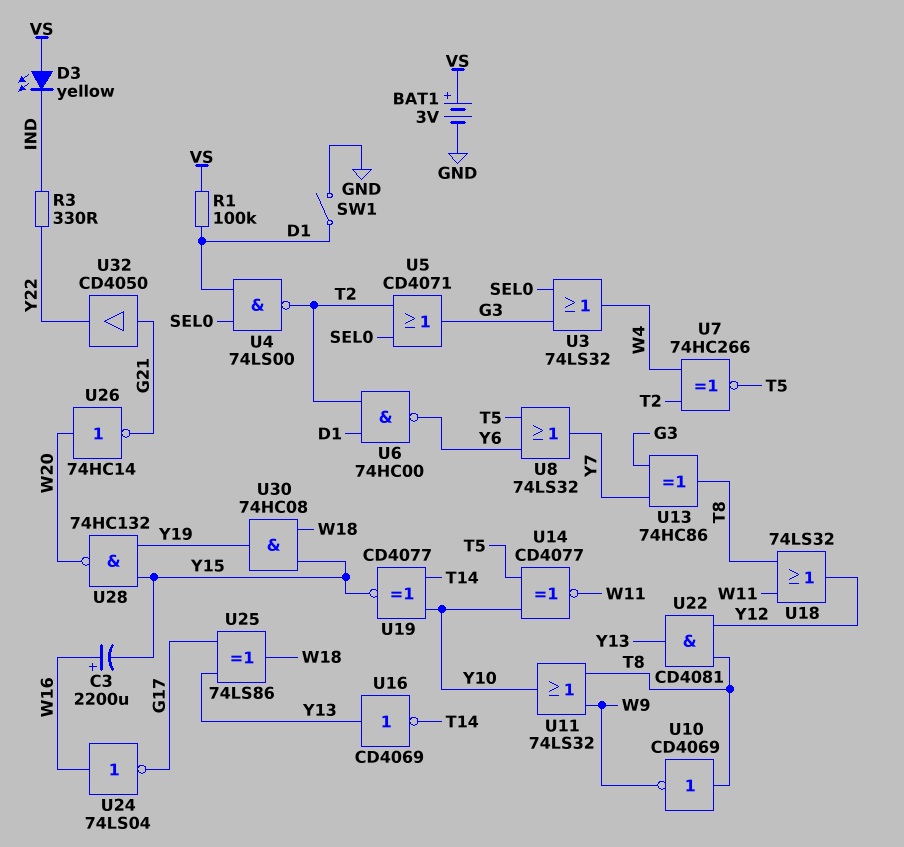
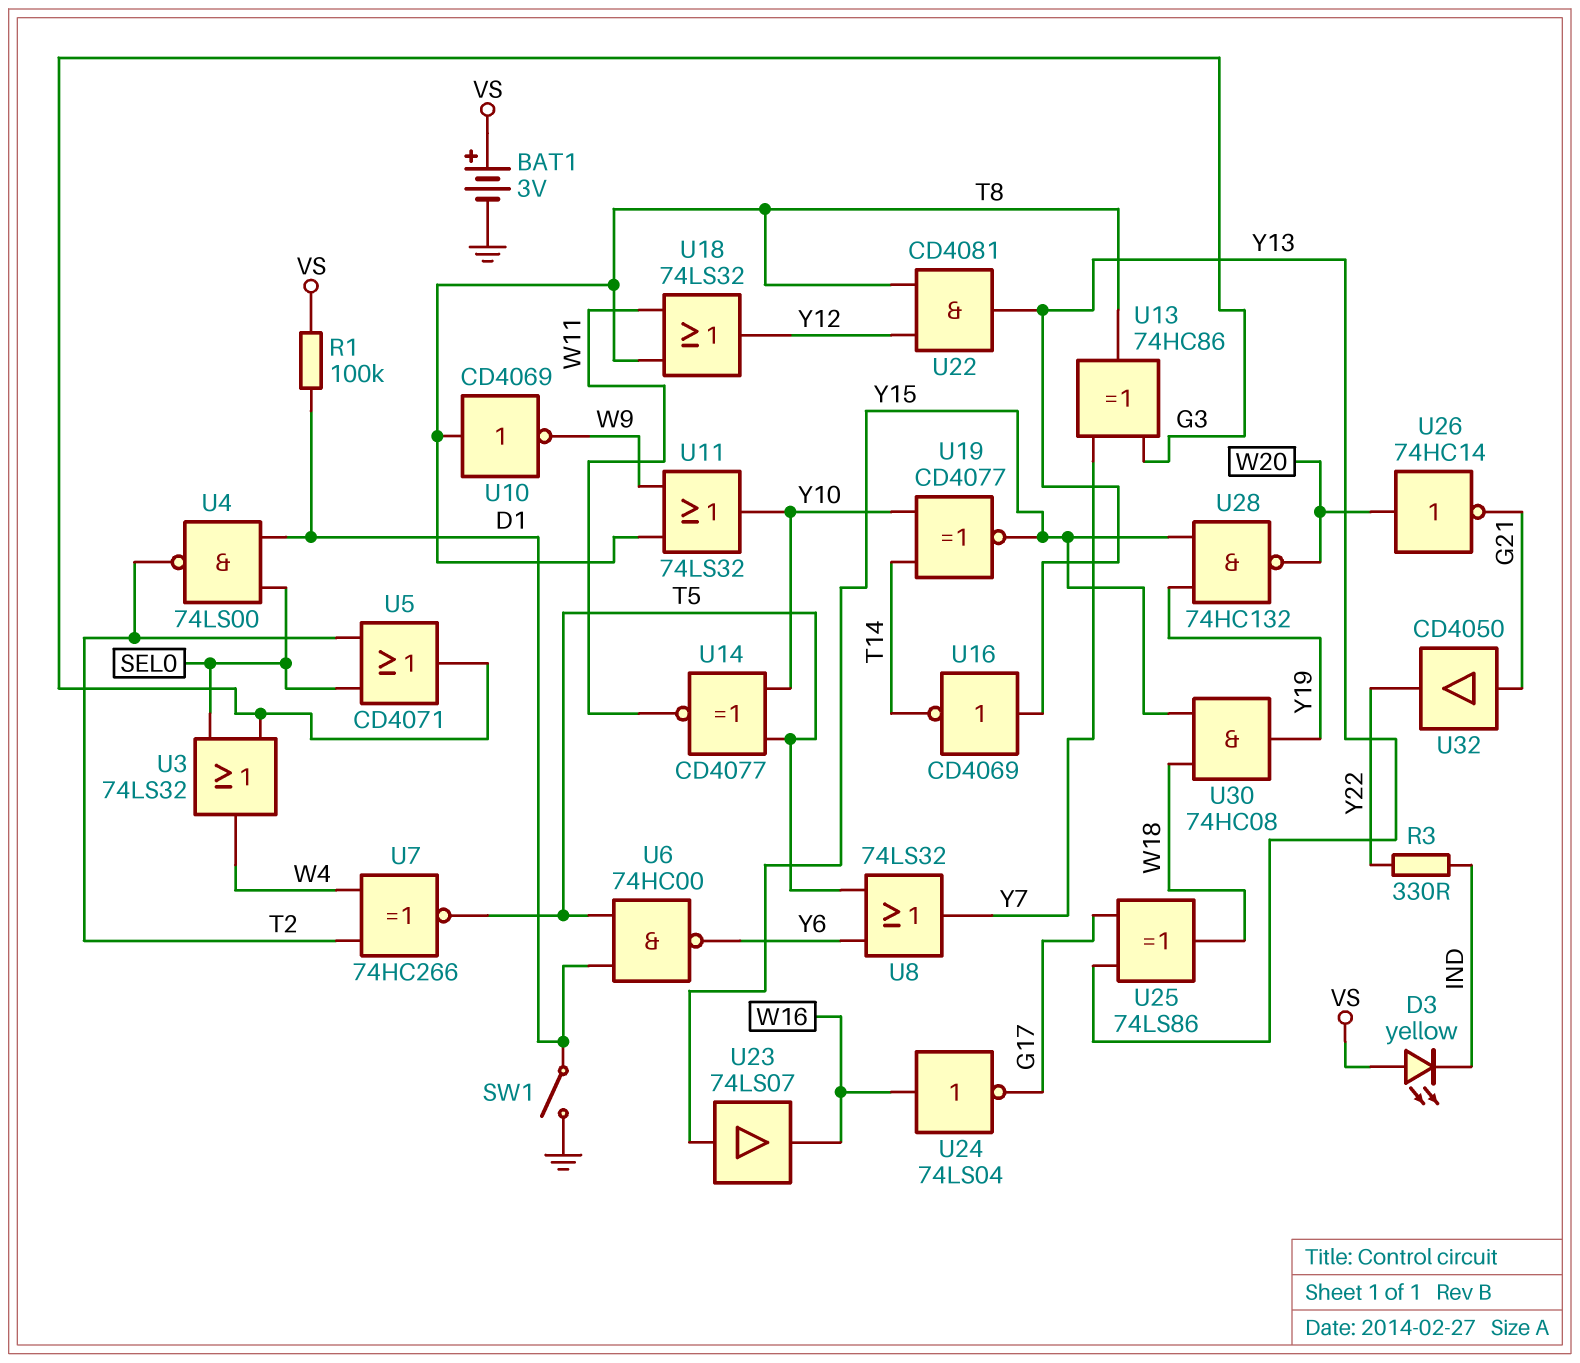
C3: 2200uF (plus W16, minus Y15) -> none
U6: NAND 74HC00 (in D1, in T2, out Y6) -> NAND 74HC00 (in D1, in T5, out Y6)
U23: none -> buffer 74LS07 (in Y15, out W16)

